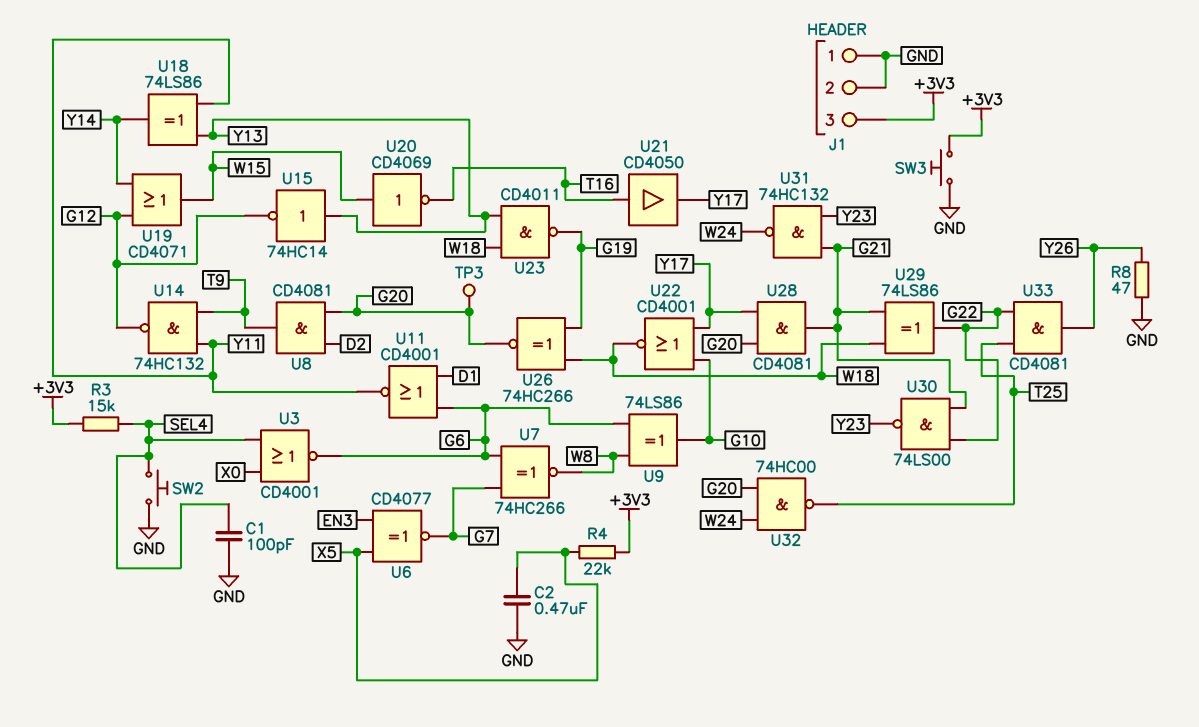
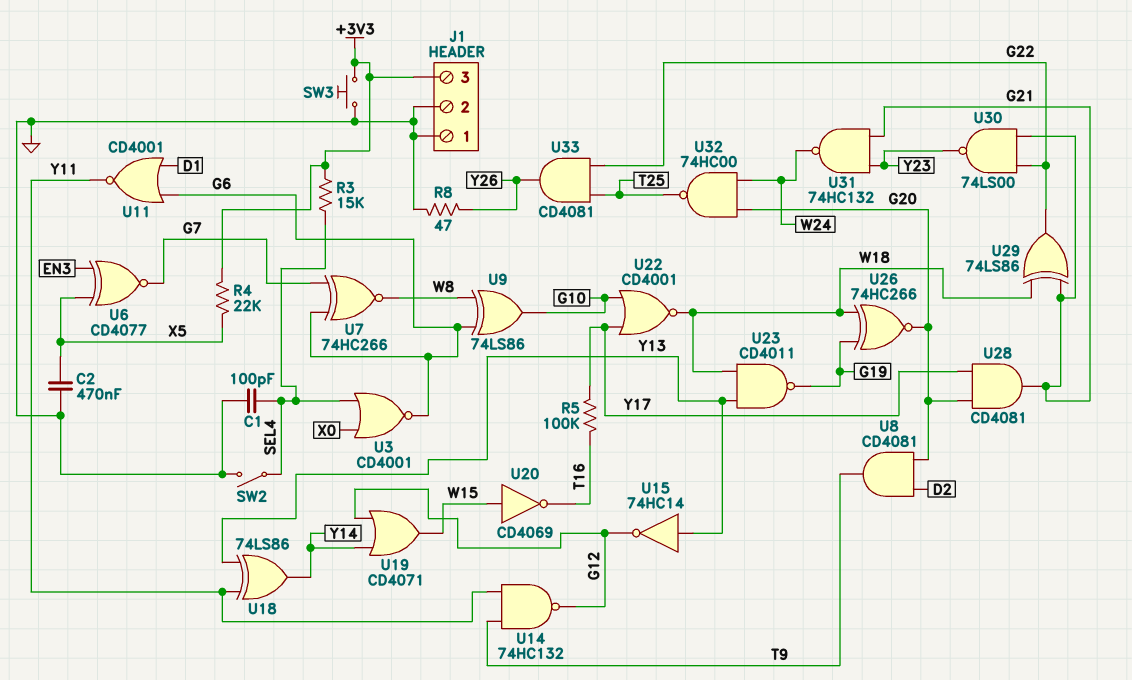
R5: none -> 100k (T16, Y17)
SW2: button (GND, SEL4) -> switch (GND, SEL4)
TP3: test point (G20) -> none
U21: buffer CD4050 (in T16, out Y17) -> none

